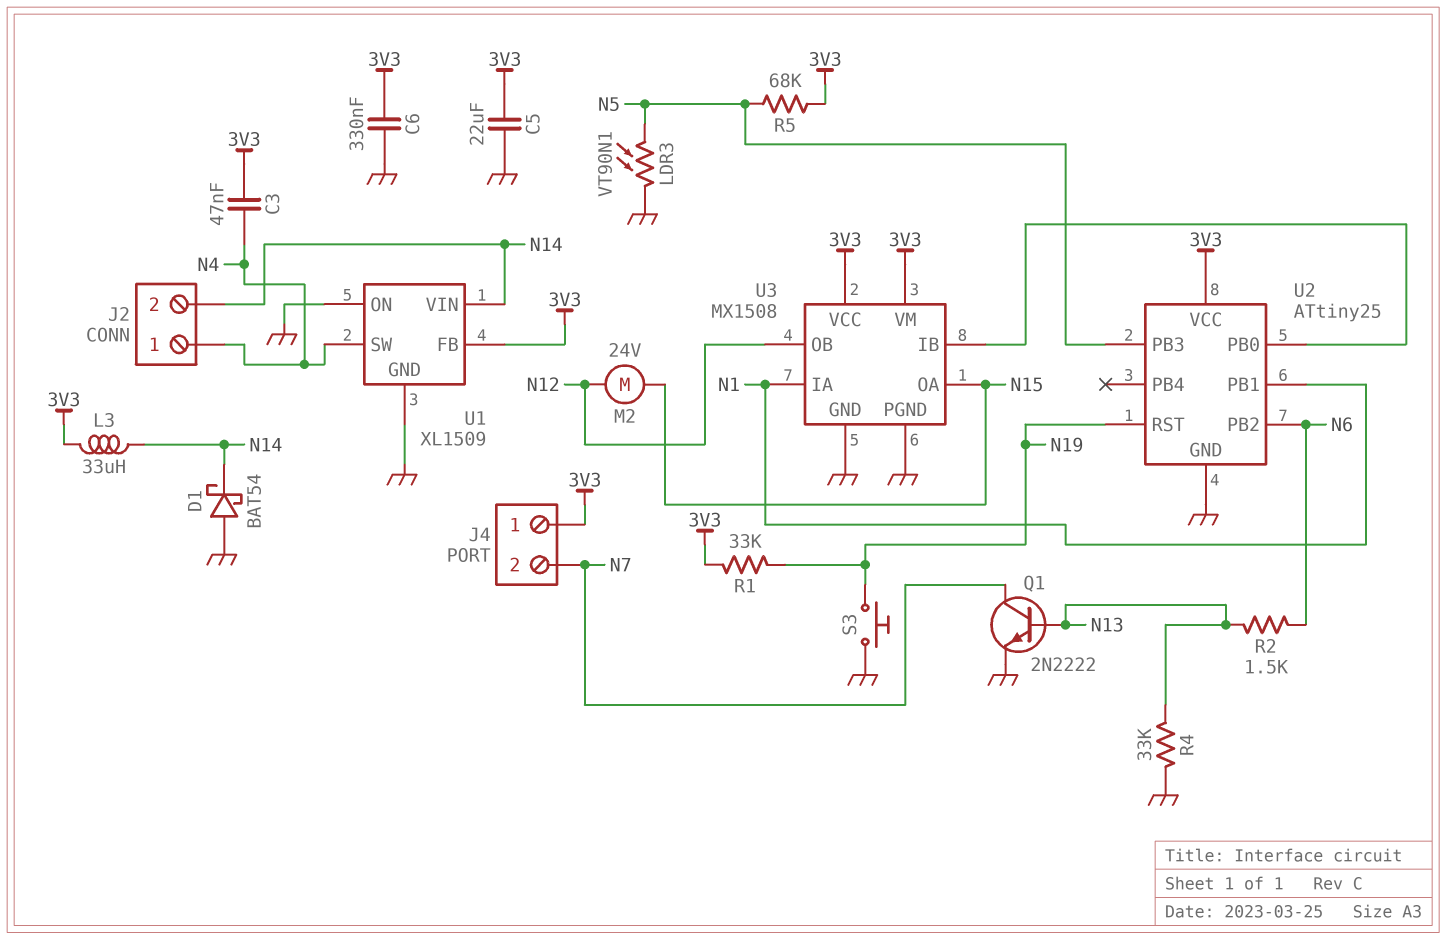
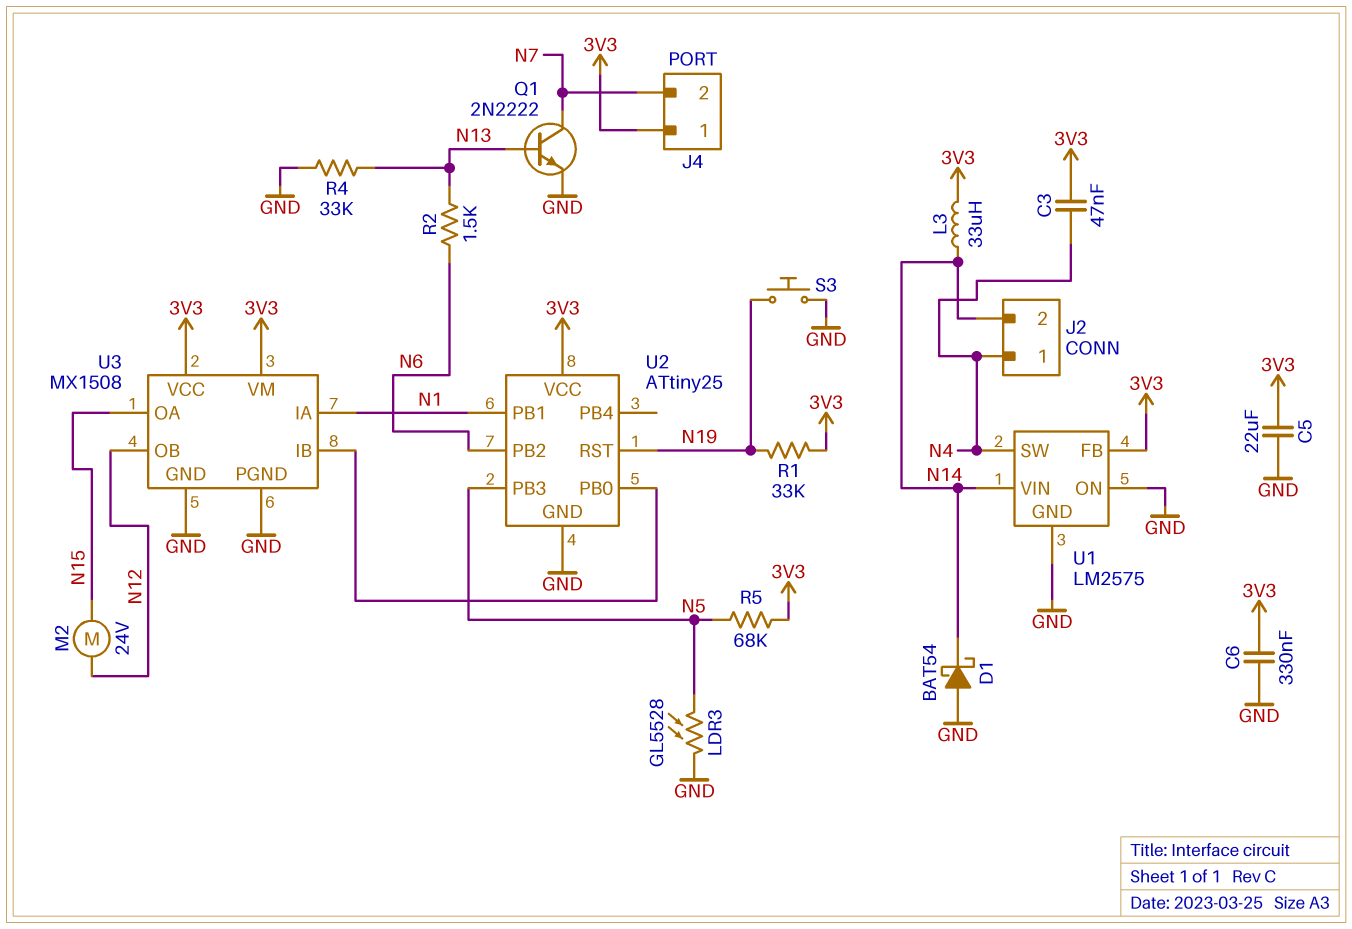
LDR3: VT90N1 (GND, N5) -> GL5528 (GND, N5)
U1: XL1509 -> LM2575

